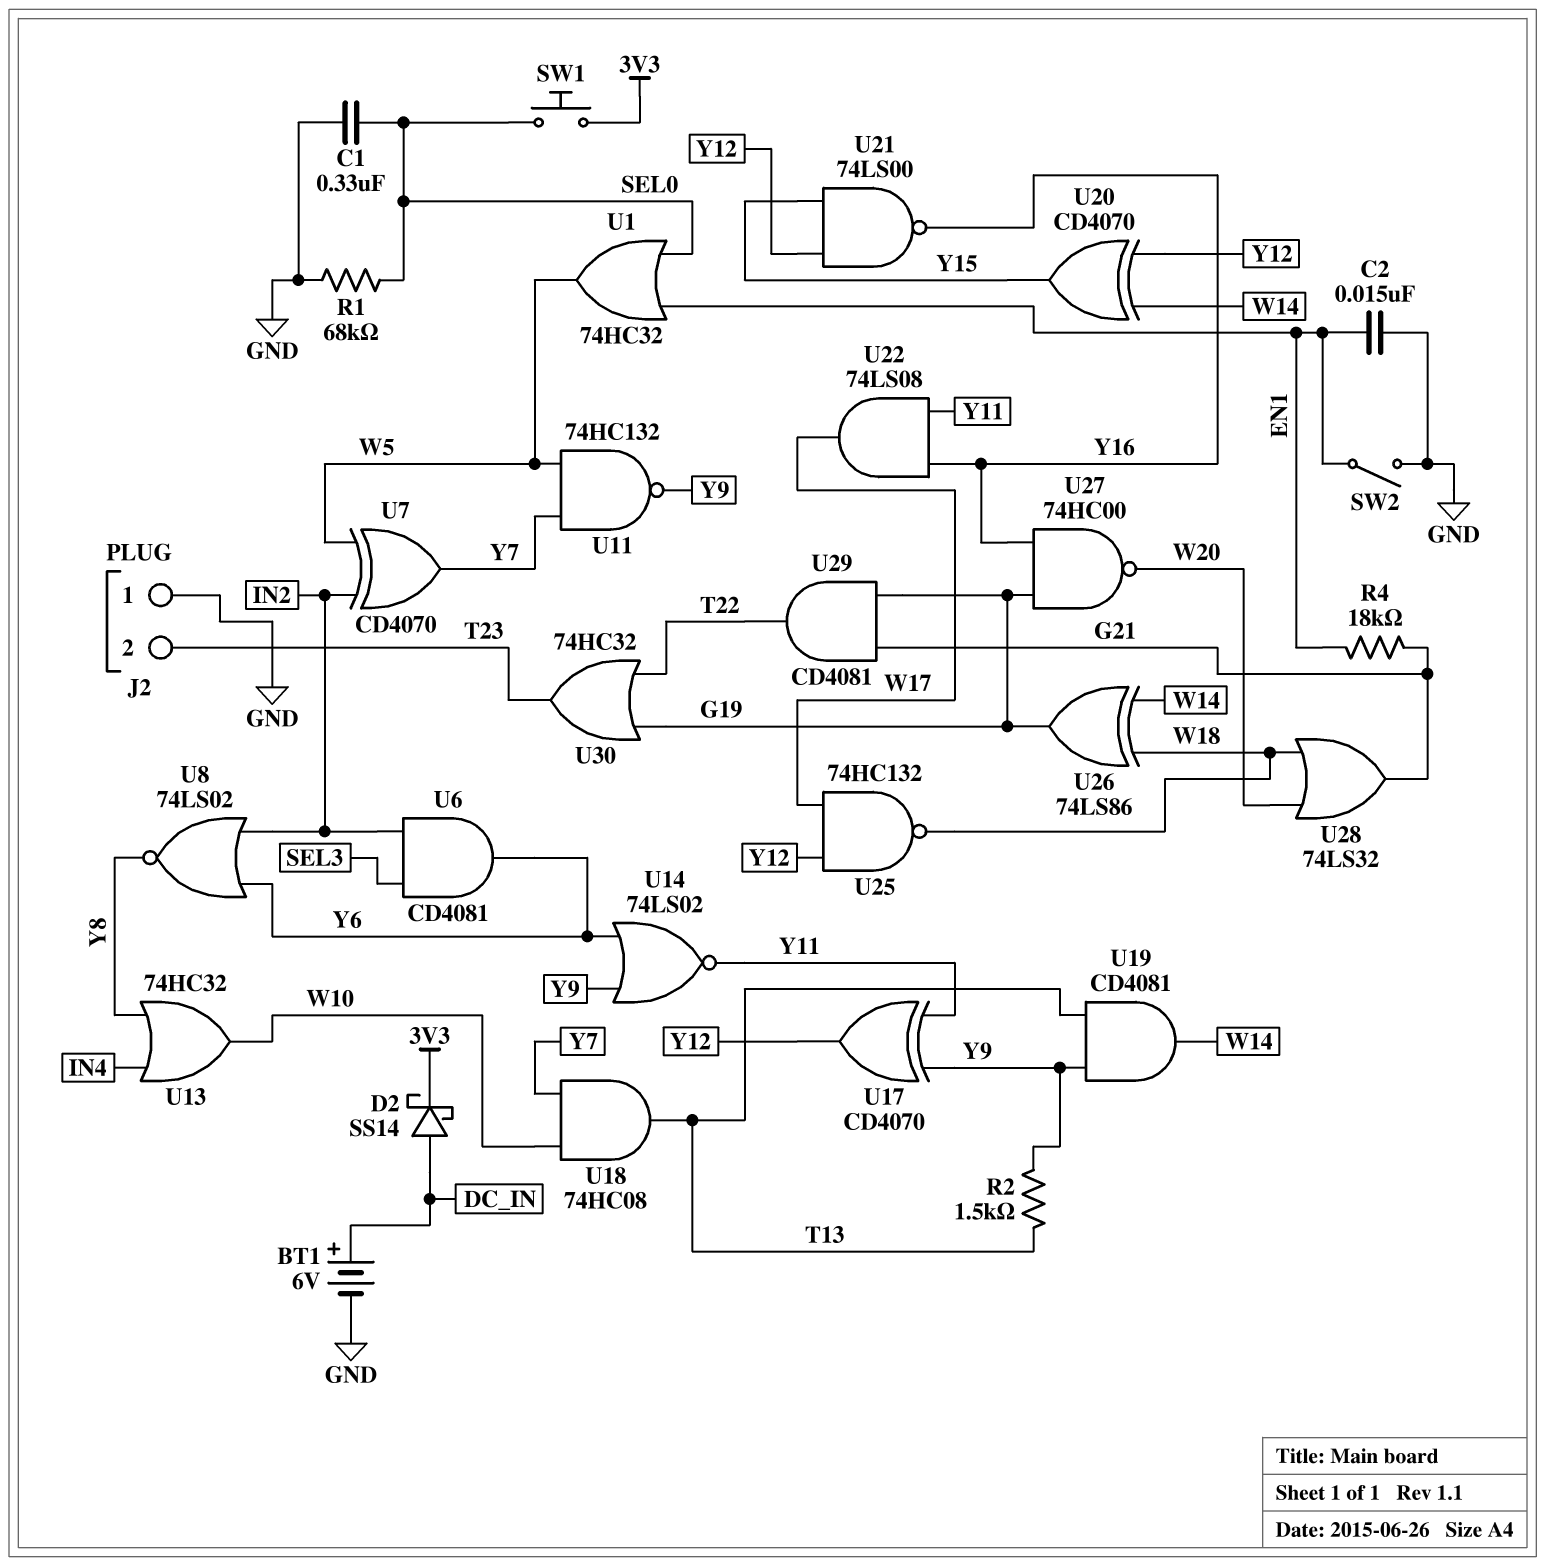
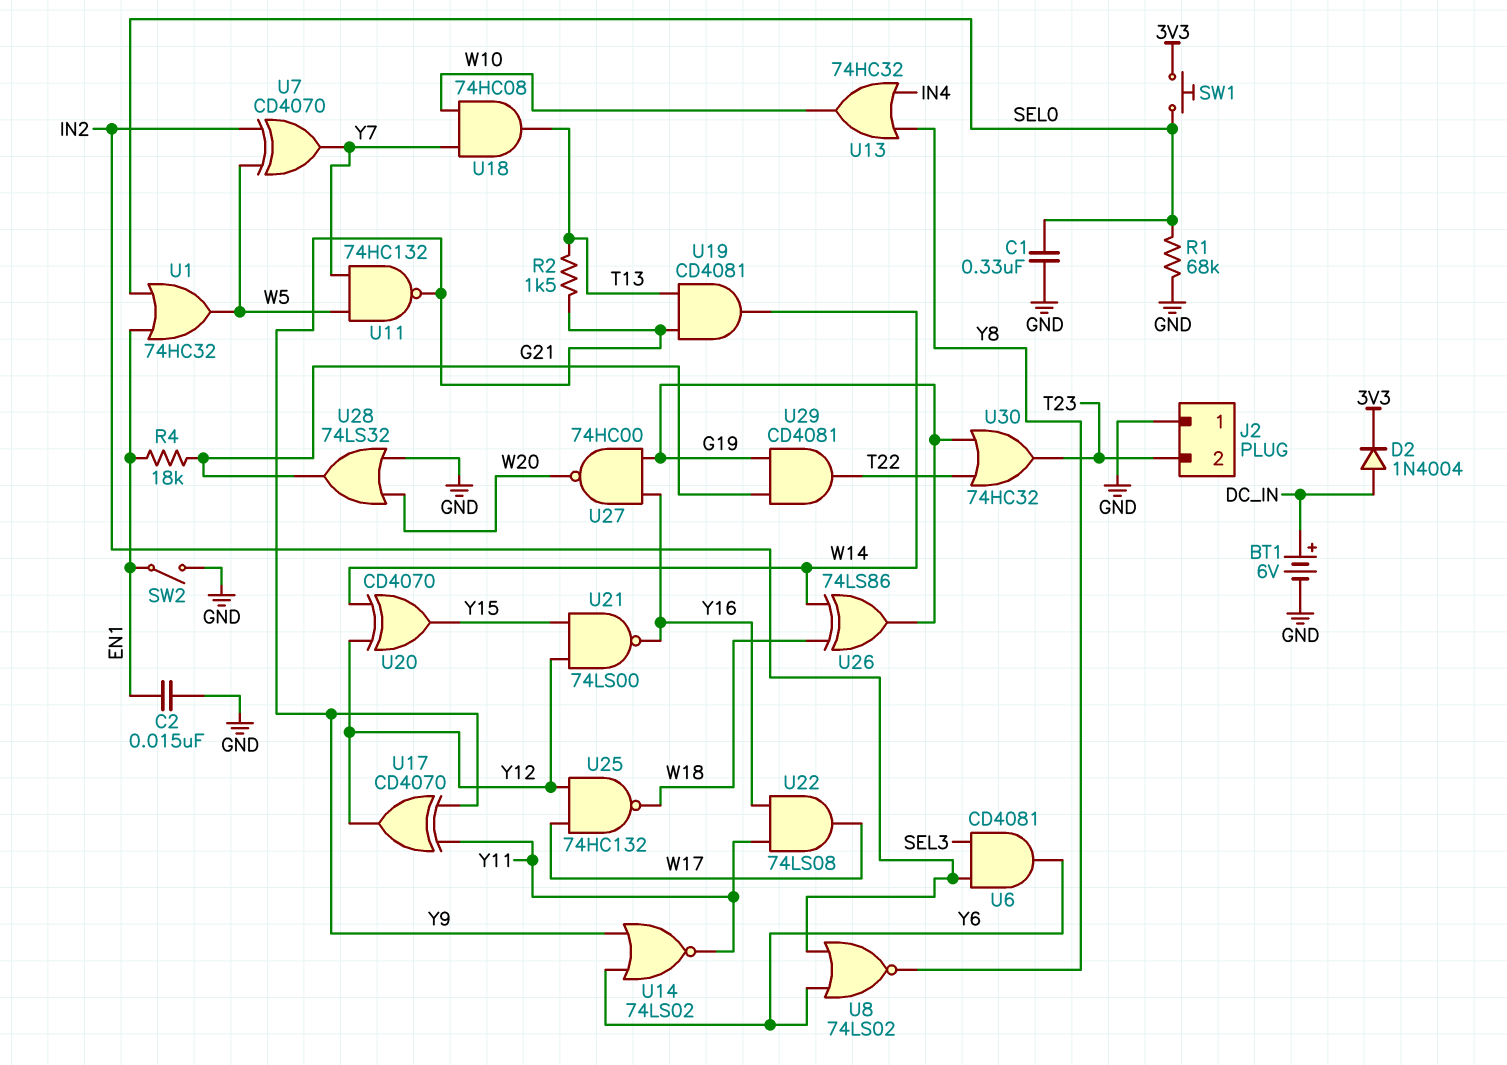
D2: schottky SS14 (A DC_IN, K 3V3) -> diode 1N4004 (A DC_IN, K 3V3)
U28: OR 74LS32 (in W18, in W20, out G21) -> OR 74LS32 (in GND, in W20, out G21)

